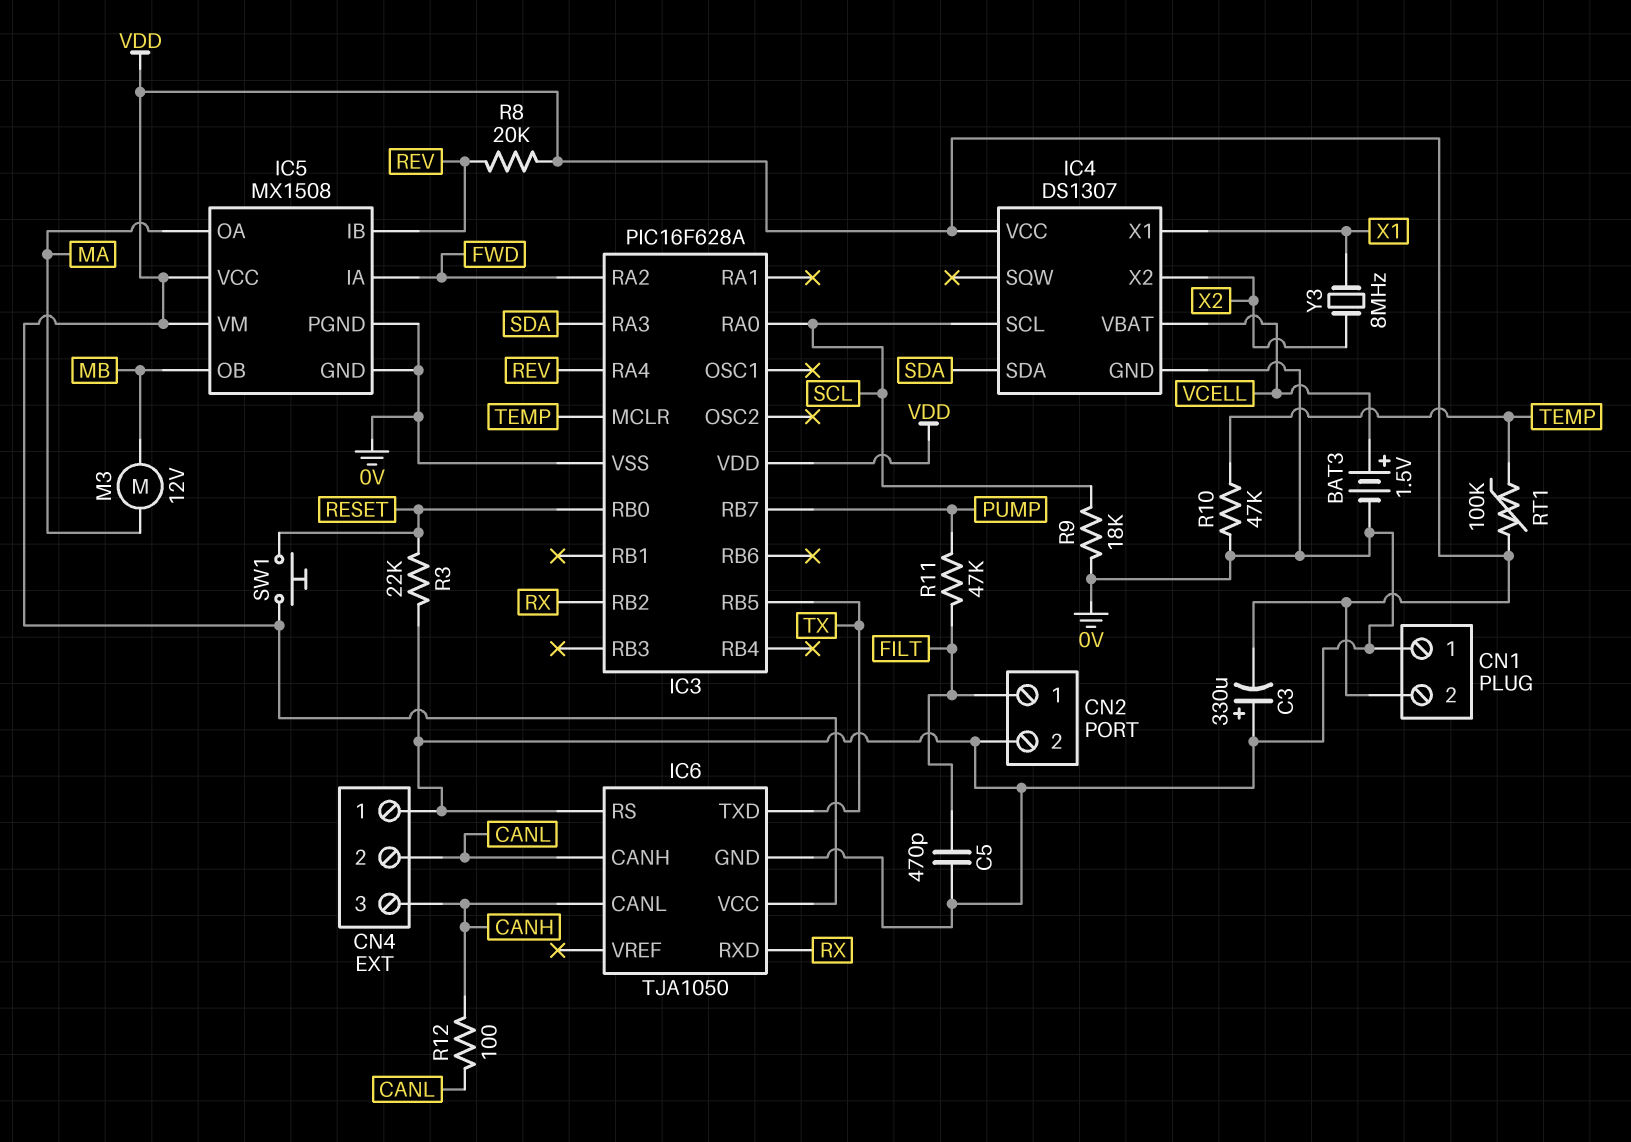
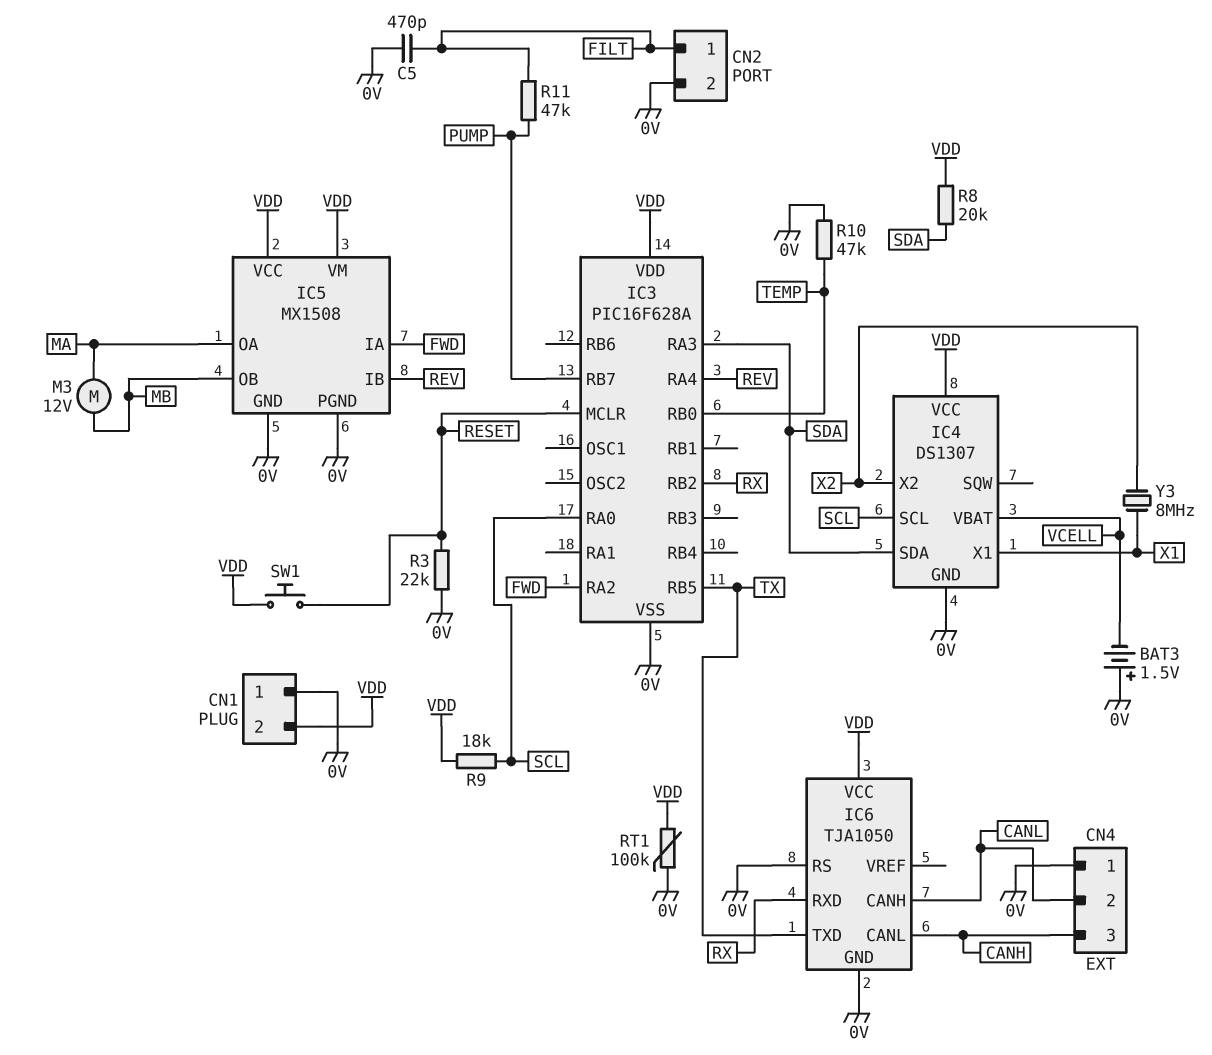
BAT3: 1.5V (plus VCELL, minus 0V) -> 1.5V (plus 0V, minus VCELL)
C3: 330uF (plus 0V, minus VDD) -> none
IC3 pin MCLR: TEMP -> RESET
IC3 pin RB0: RESET -> TEMP
R8: 20k (REV, VDD) -> 20k (SDA, VDD)
R9: 18k (0V, SCL) -> 18k (SCL, VDD)
R12: 100 (CANH, CANL) -> none
RT1: 100k (TEMP, VDD) -> 100k (0V, VDD)

